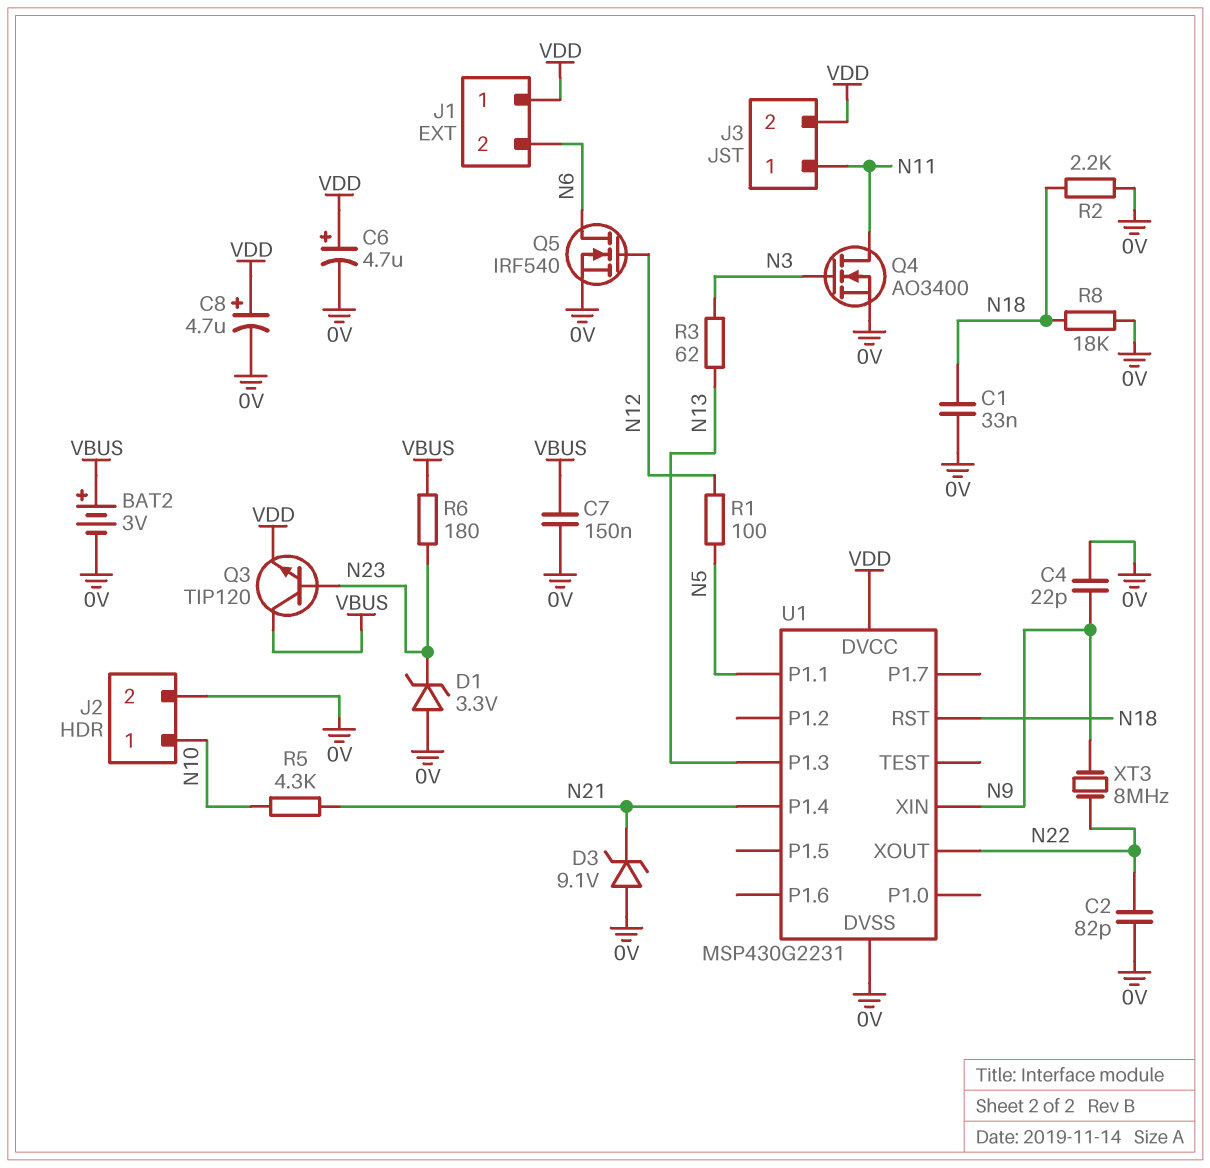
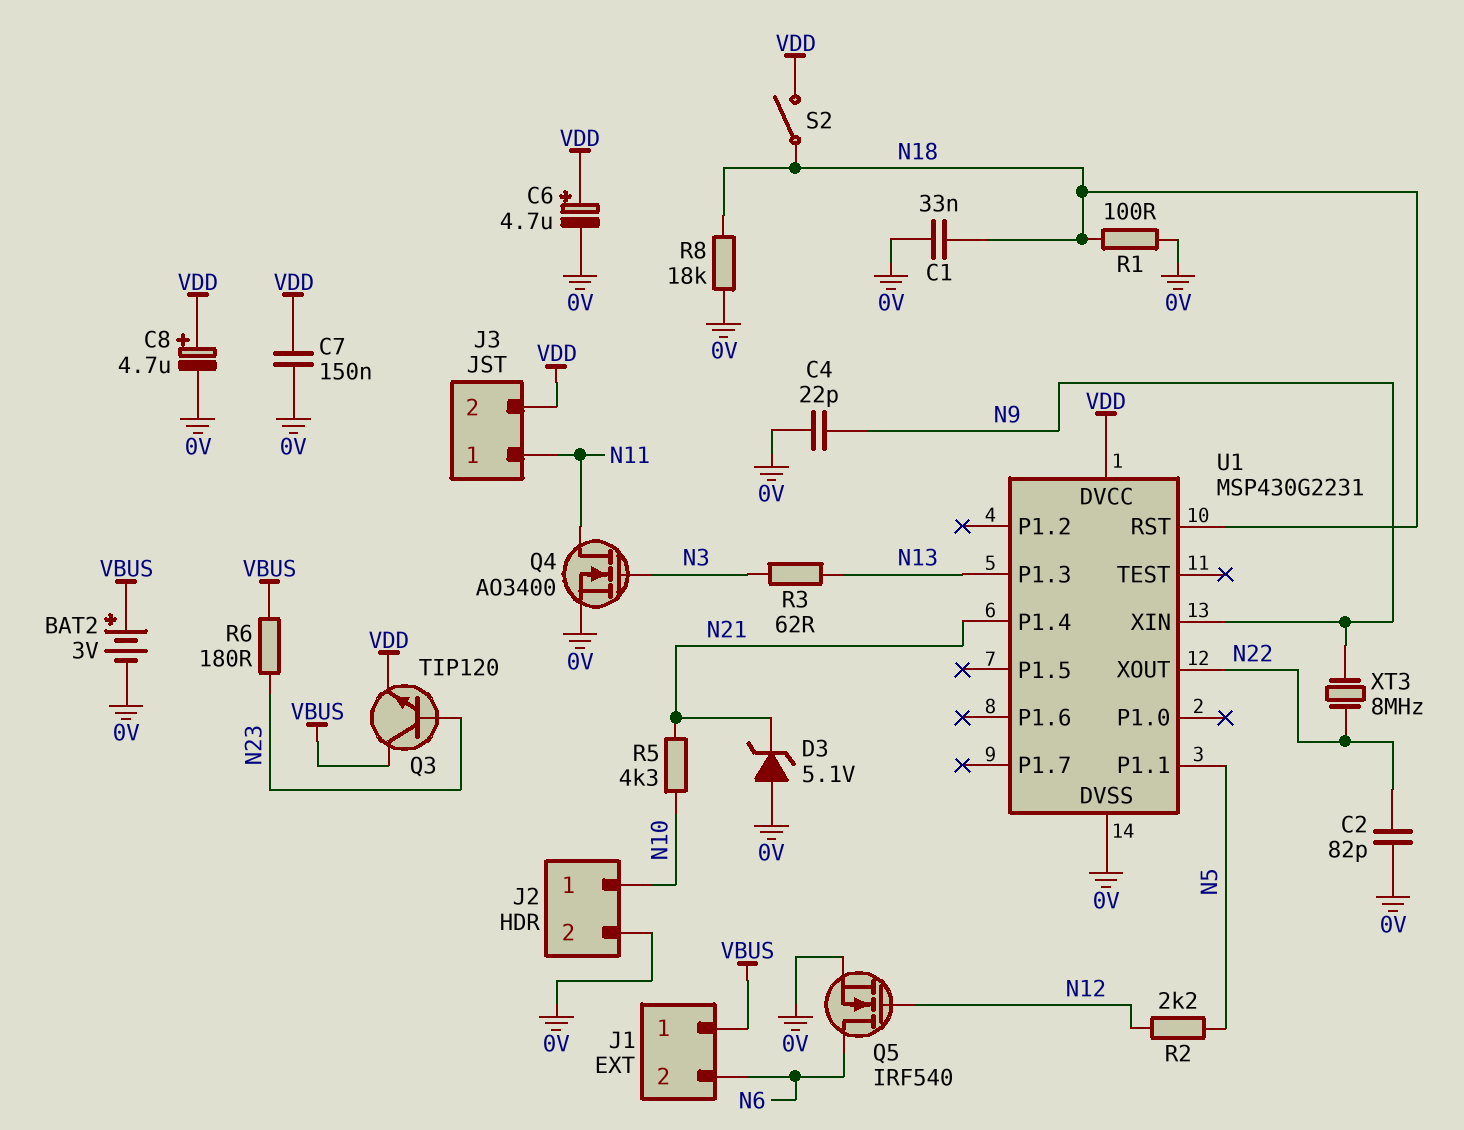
C7: 150nF (0V, VBUS) -> 150nF (0V, VDD)
D1: zener 3.3V (A 0V, K N23) -> none
D3: zener 9.1V (A 0V, K N21) -> zener 5.1V (A 0V, K N21)
J1 pin 1: VDD -> VBUS
R1: 100 (N5, N12) -> 100 (0V, N18)
R2: 2.2k (0V, N18) -> 2.2k (N5, N12)
S2: none -> switch (N18, VDD)

